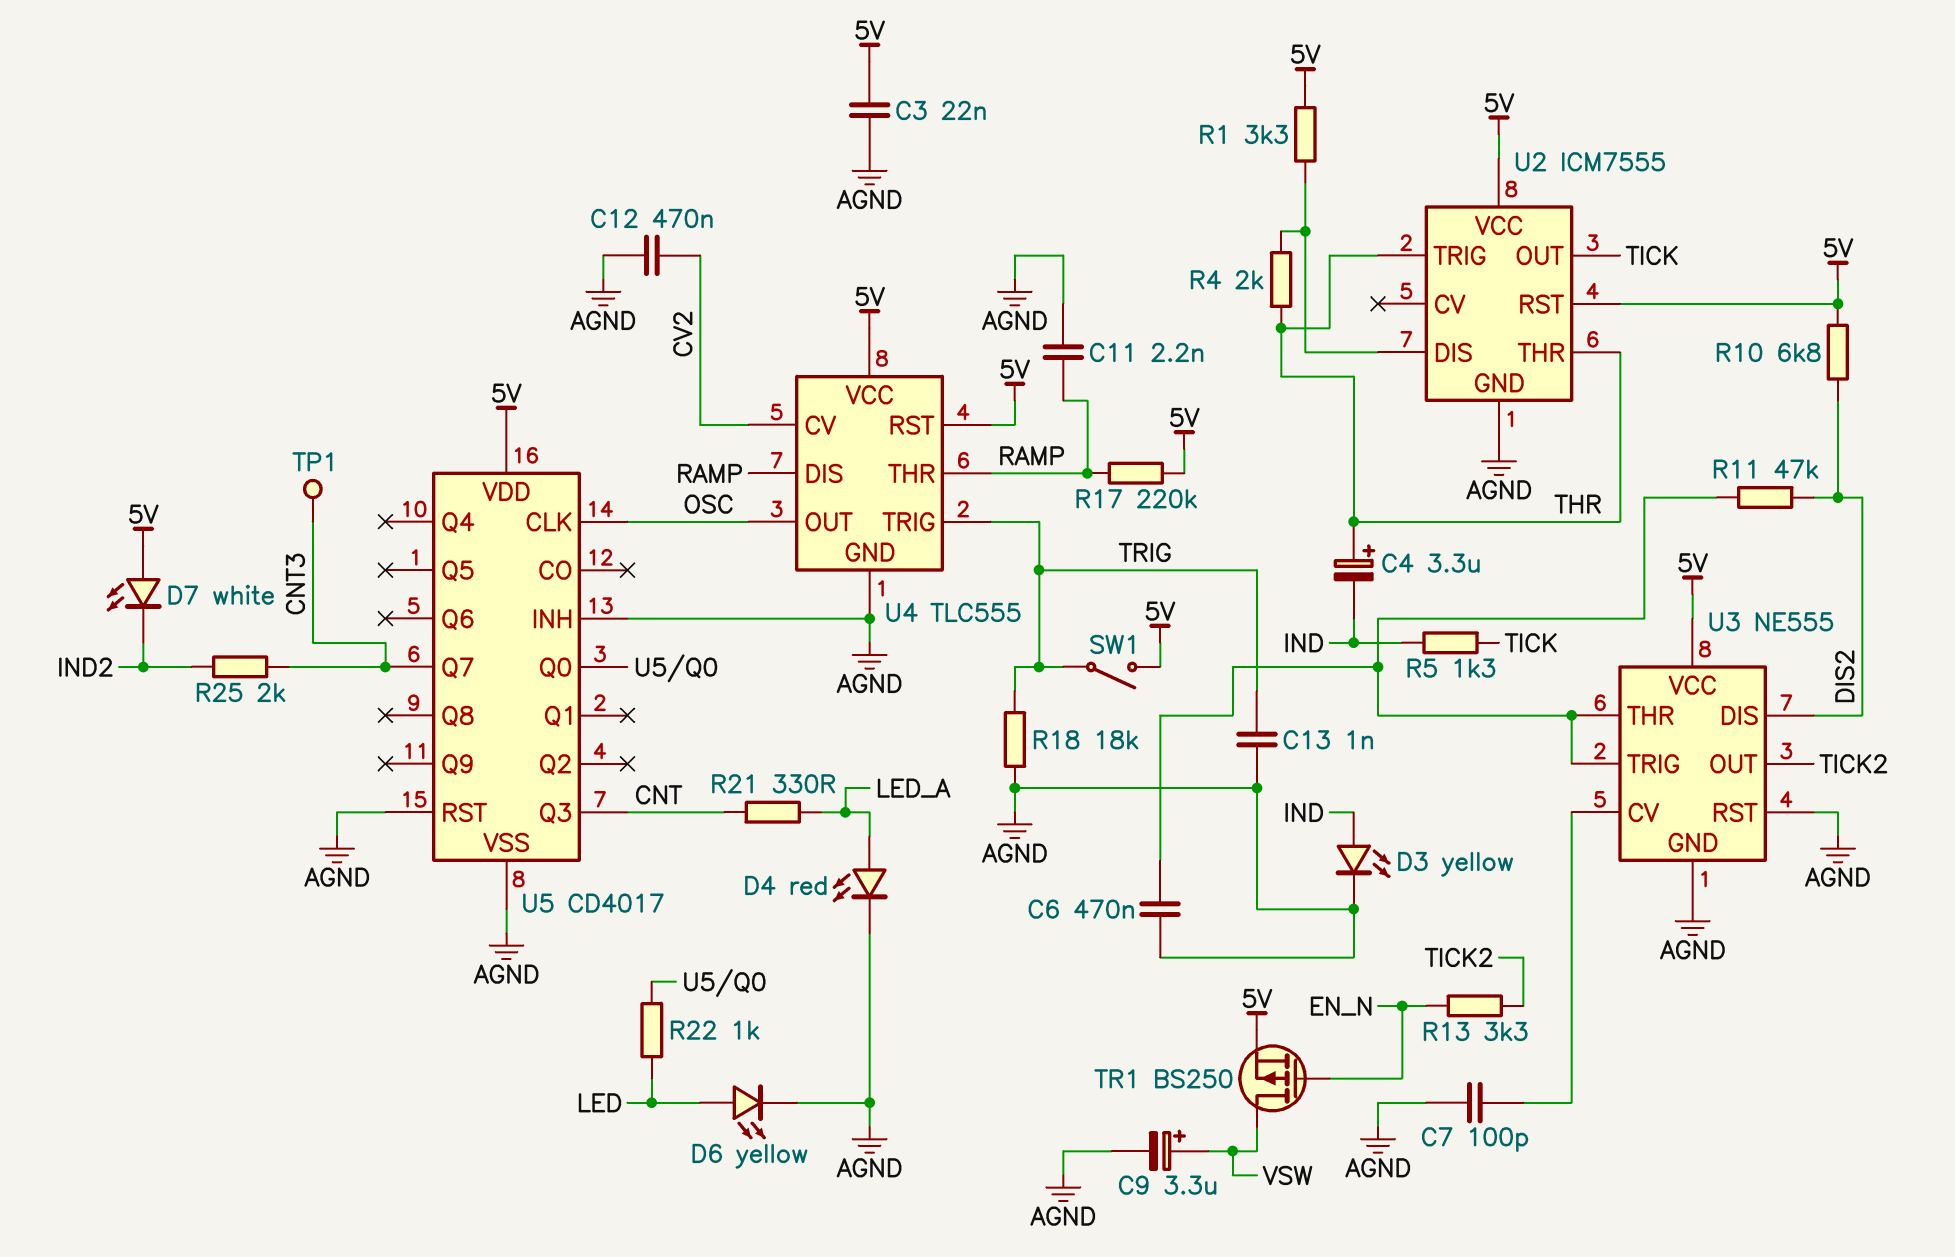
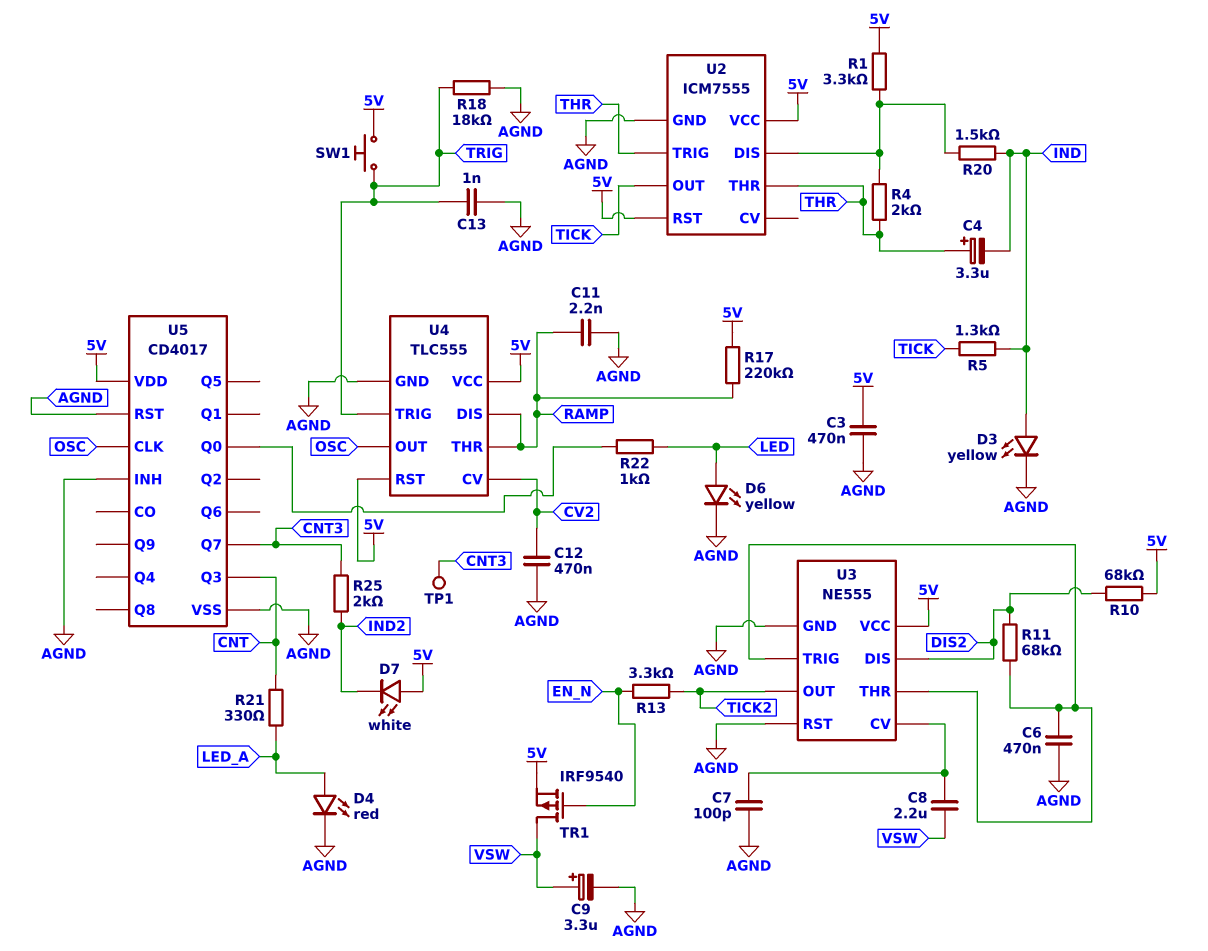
C3: 22nF (5V, AGND) -> 470nF (5V, AGND)
C8: none -> 2.2uF (U3/CV, VSW)
R10: 6.8k (5V, DIS2) -> 68k (5V, DIS2)
R11: 47k (DIS2, U3/THR) -> 68k (DIS2, U3/THR)
R20: none -> 1.5k (IND, U2/DIS)
SW1: switch (5V, TRIG) -> button (5V, TRIG)
TR1: PMOS BS250 (G EN_N, D VSW, S 5V) -> PMOS IRF9540 (G EN_N, D VSW, S 5V)

